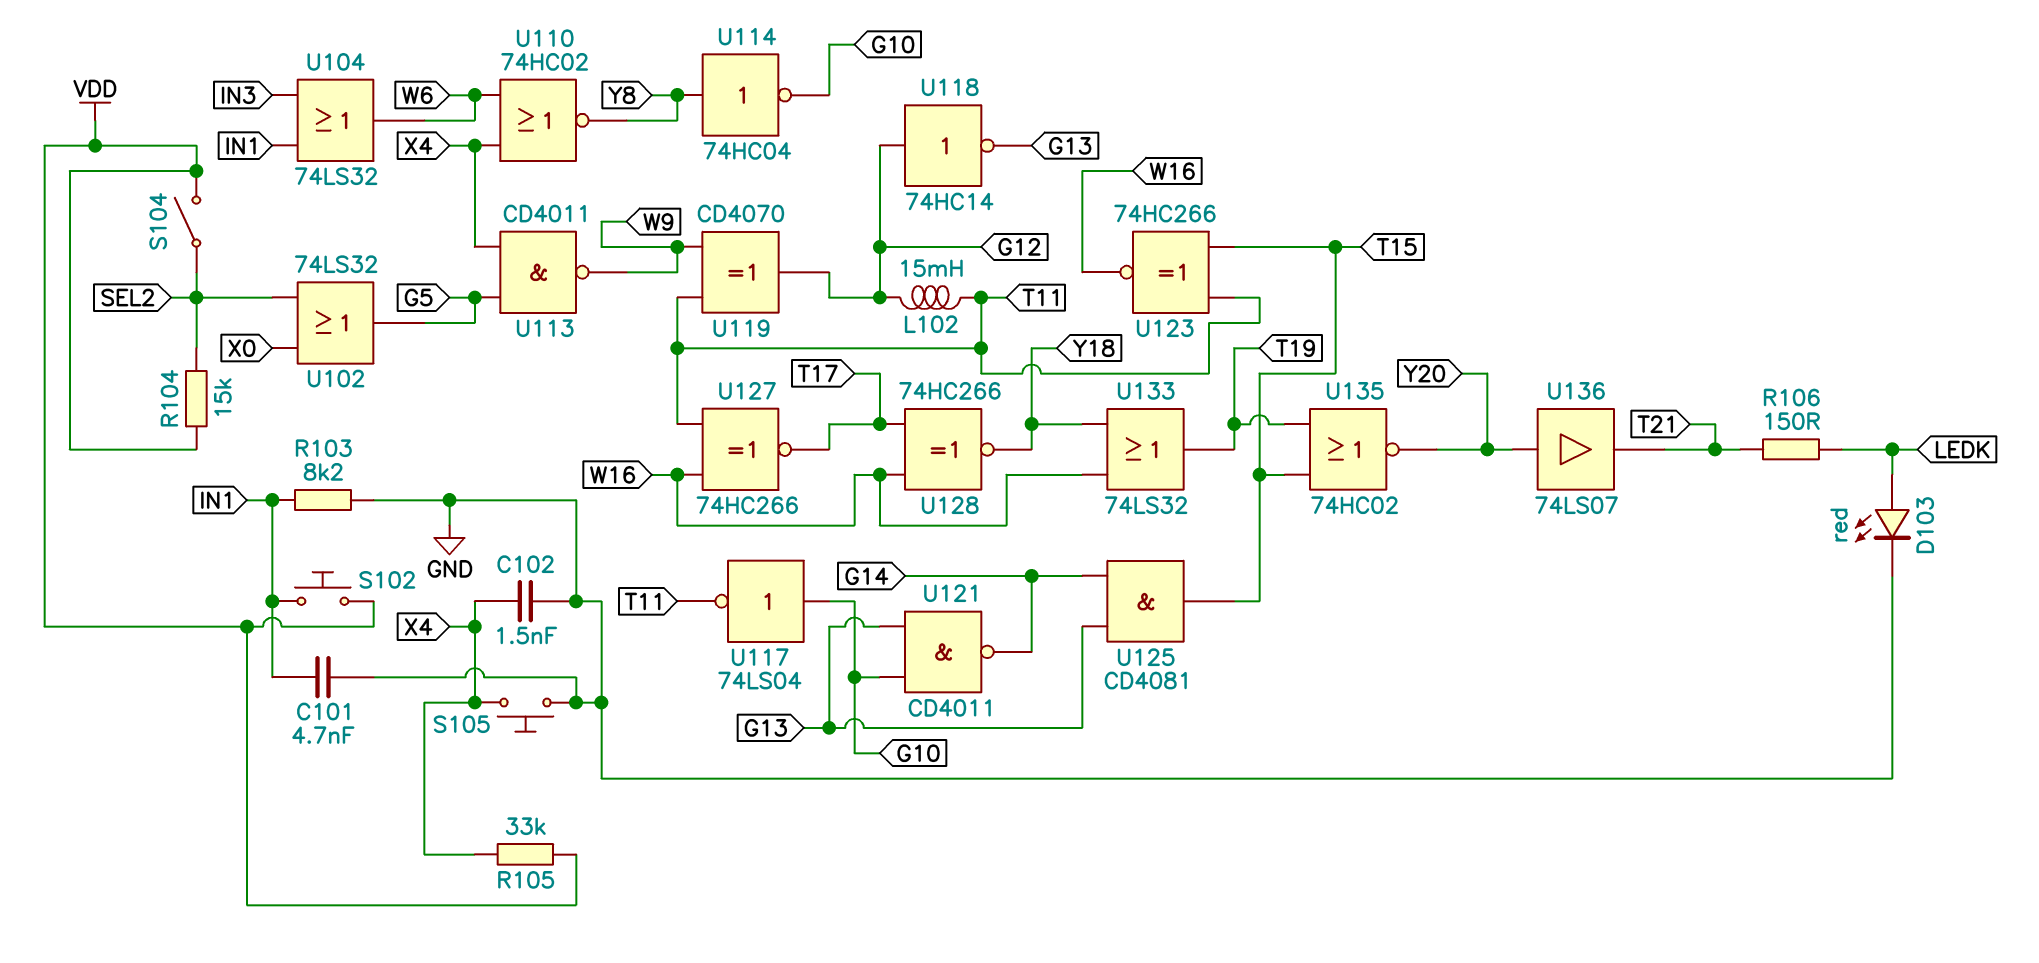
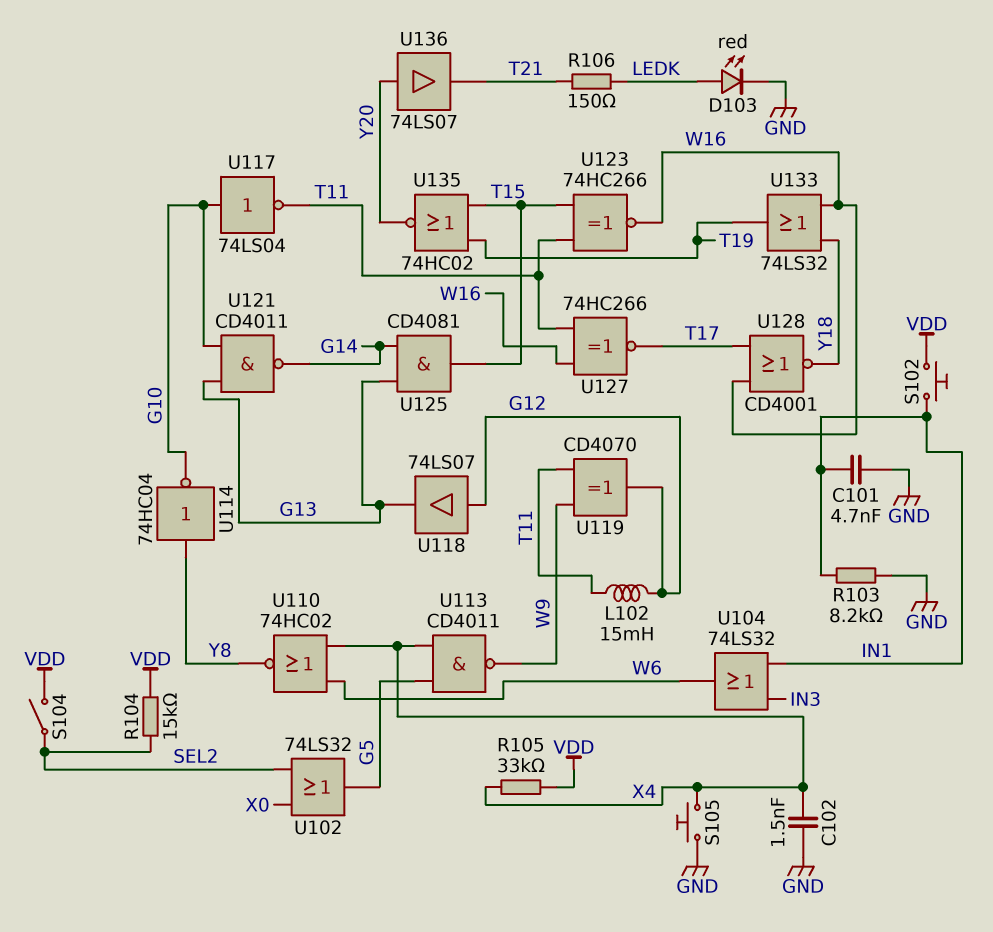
U118: NOT 74HC14 (in G12, out G13) -> buffer 74LS07 (in G12, out G13)
U128: XNOR 74HC266 (in T17, in W16, out Y18) -> NOR CD4001 (in T17, in W16, out Y18)

